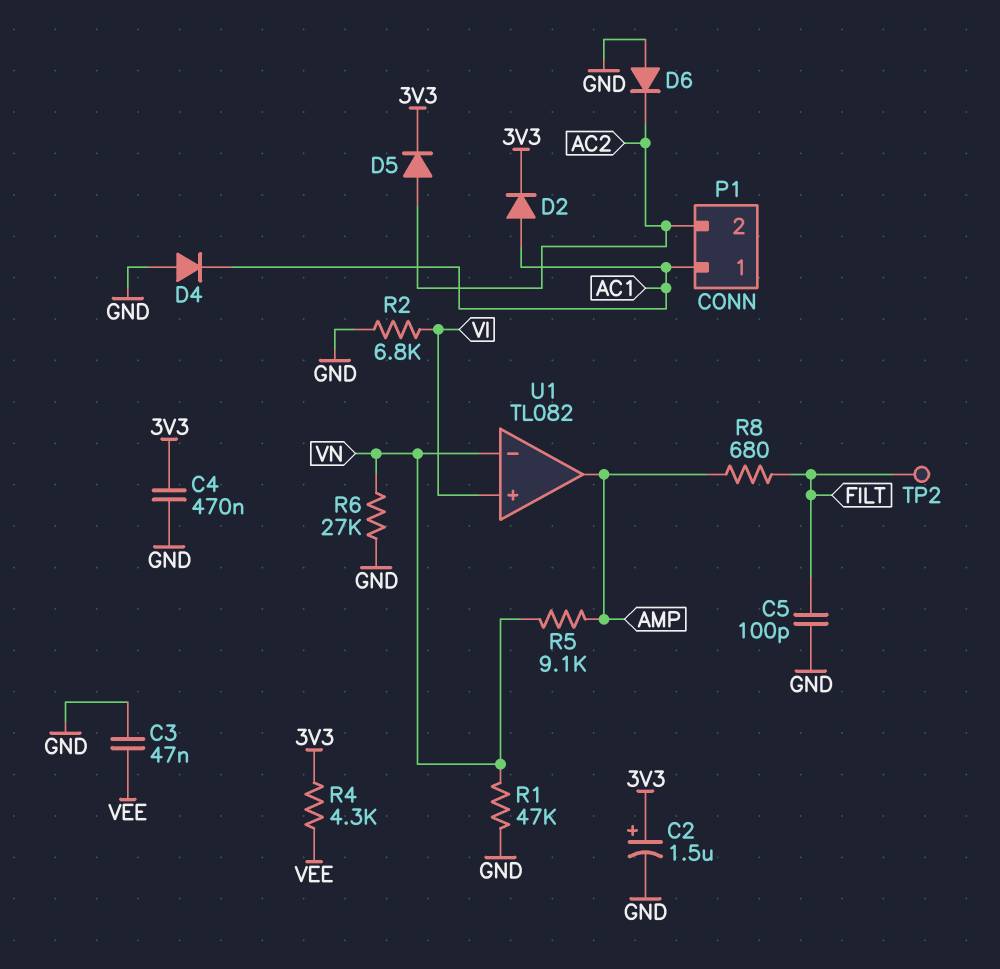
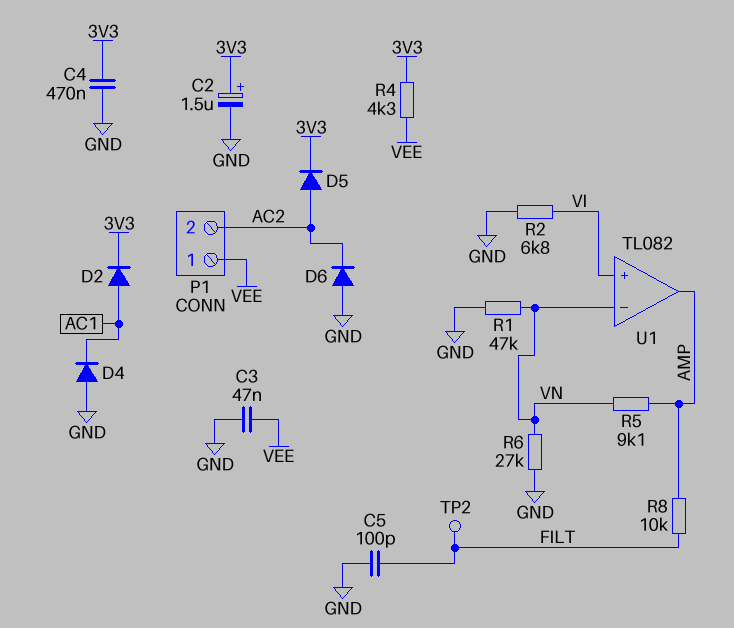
P1 pin 1: AC1 -> VEE
R8: 680 (AMP, FILT) -> 10k (AMP, FILT)

